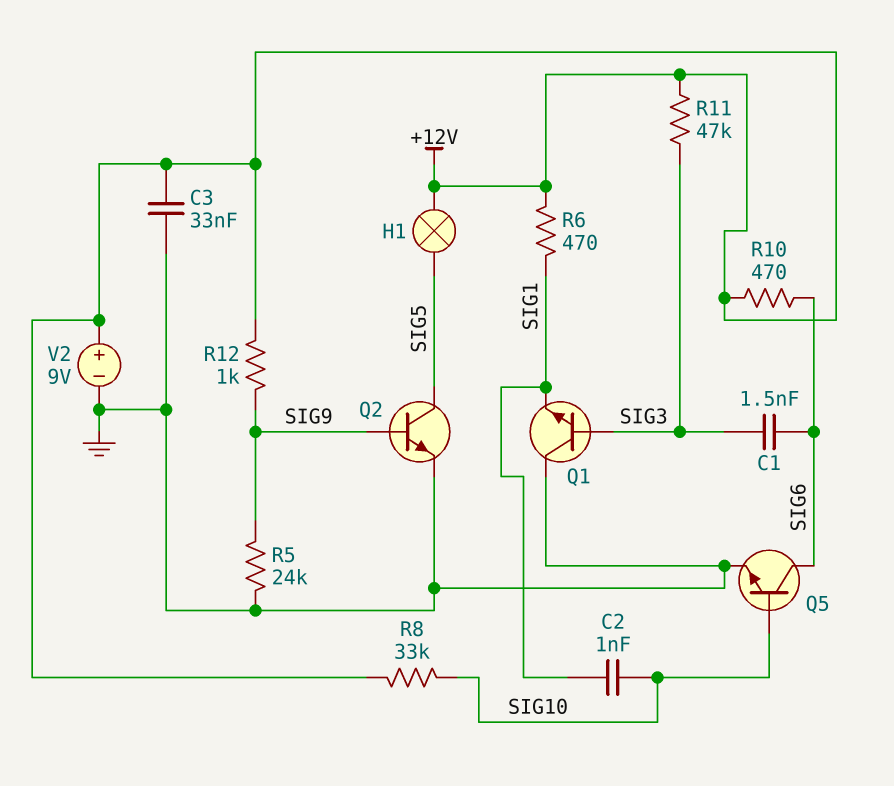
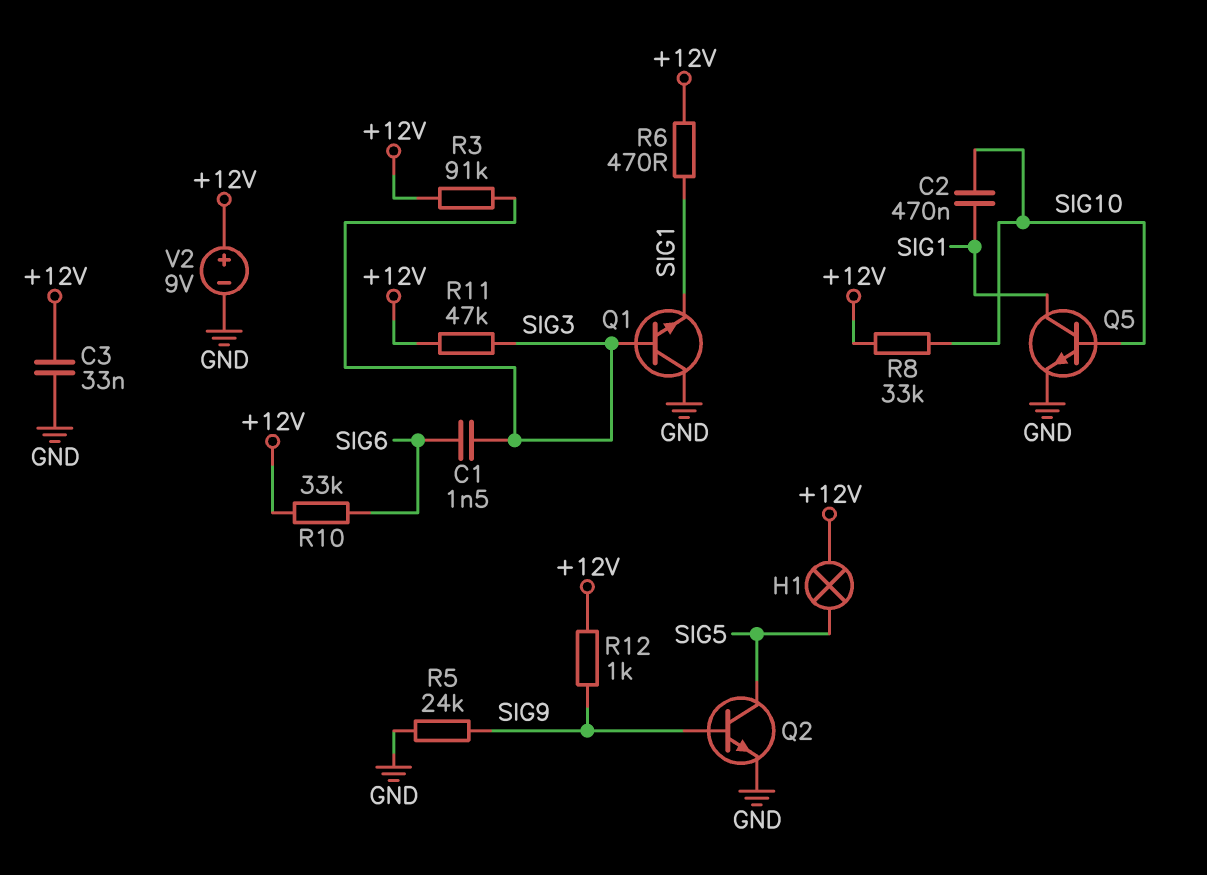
C2: 1nF (SIG1, SIG10) -> 470nF (SIG1, SIG10)
Q5: NPN (B SIG10, C SIG6, E GND) -> NPN (B SIG10, C SIG1, E GND)
R3: none -> 91k (+12V, SIG3)
R10: 470 (+12V, SIG6) -> 33k (+12V, SIG6)

